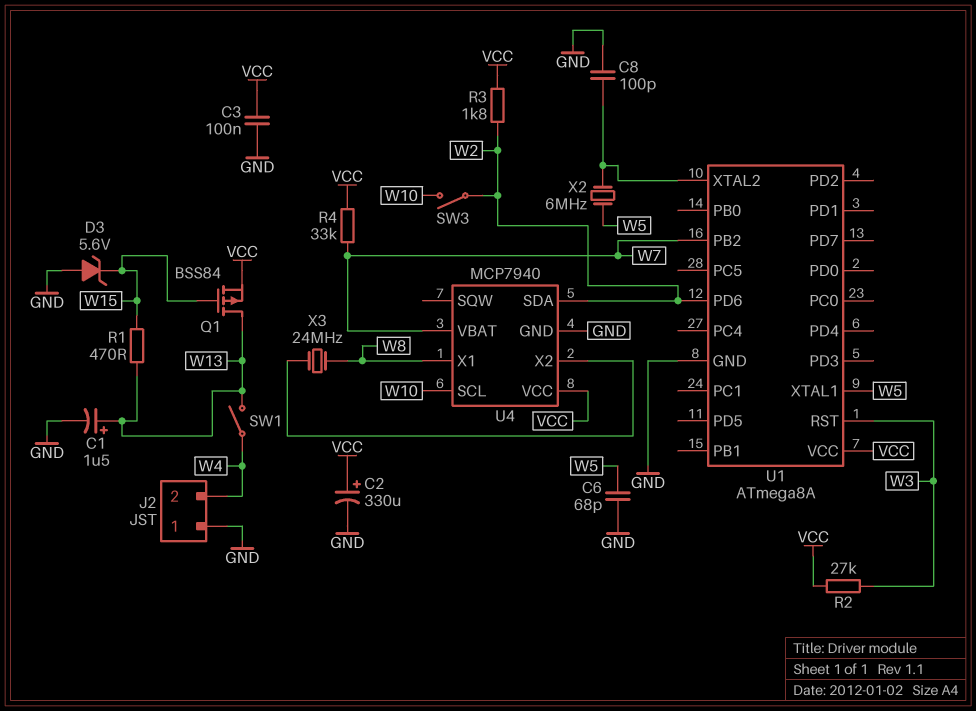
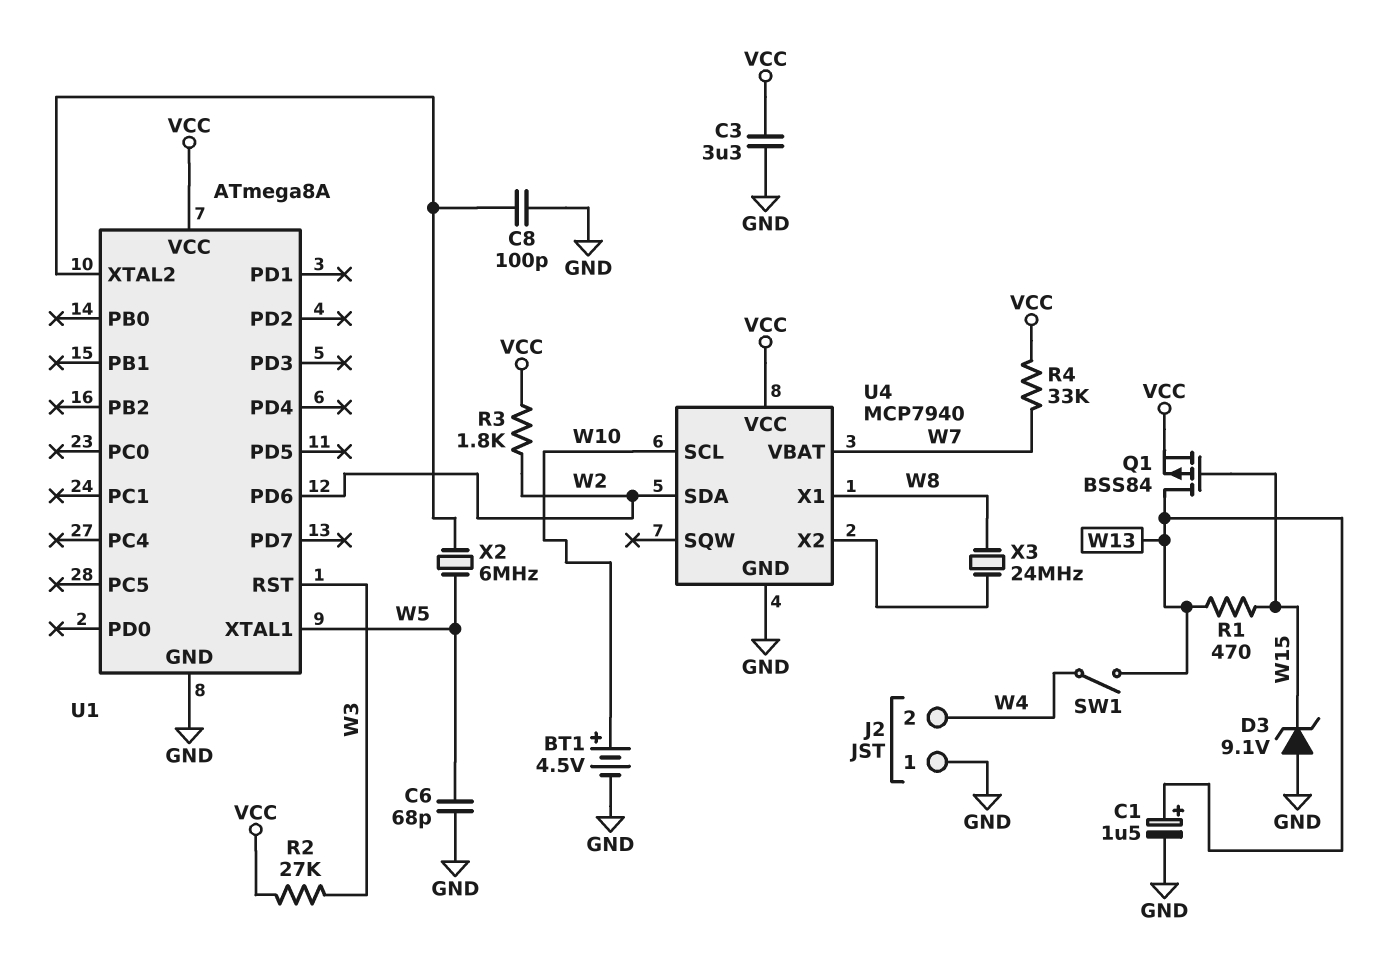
BT1: none -> 4.5V (plus W10, minus GND)
C2: 330uF (plus VCC, minus GND) -> none
C3: 100nF (GND, VCC) -> 3.3uF (GND, VCC)
D3: zener 5.6V (A GND, K W15) -> zener 9.1V (A GND, K W15)
SW3: switch (W2, W10) -> none
U1 pin PB2: W7 -> none

